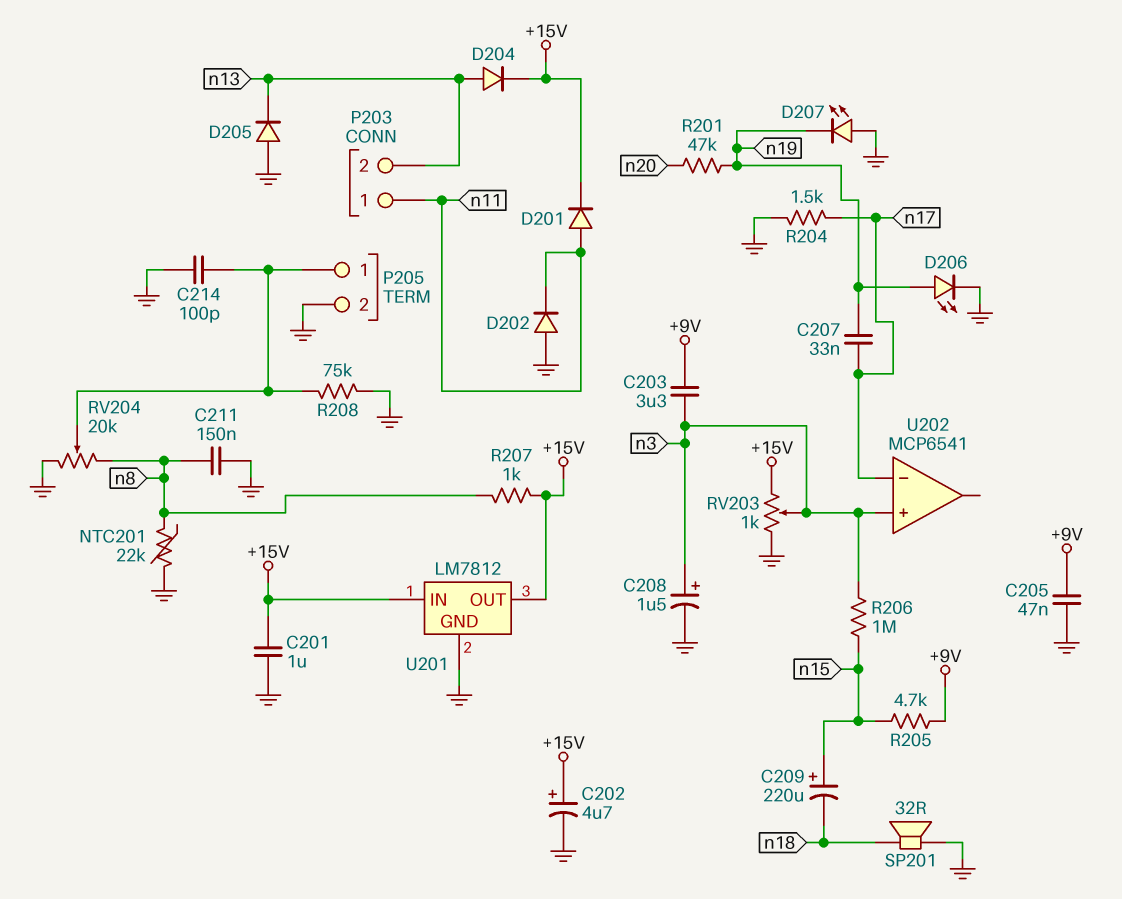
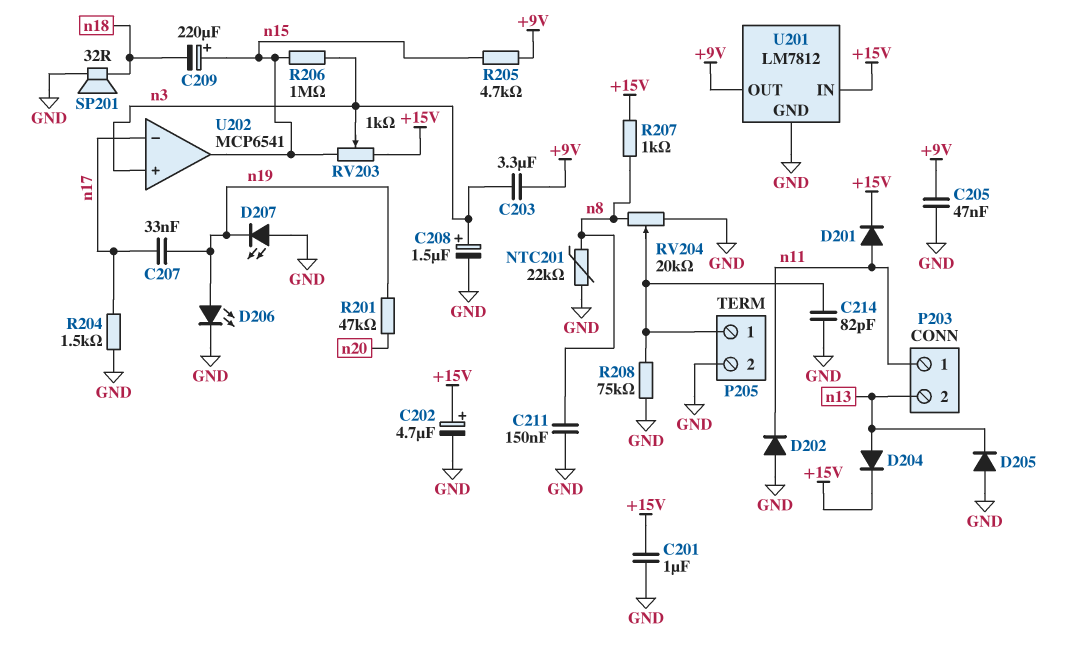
C214: 100pF (GND, P205/1) -> 82pF (GND, P205/1)
RV203: 1k (+15V, GND, wiper n3) -> 1k (+15V, n15, wiper n3)
U201 pin OUT: +15V -> +9V
U202 pin out: none -> n15

